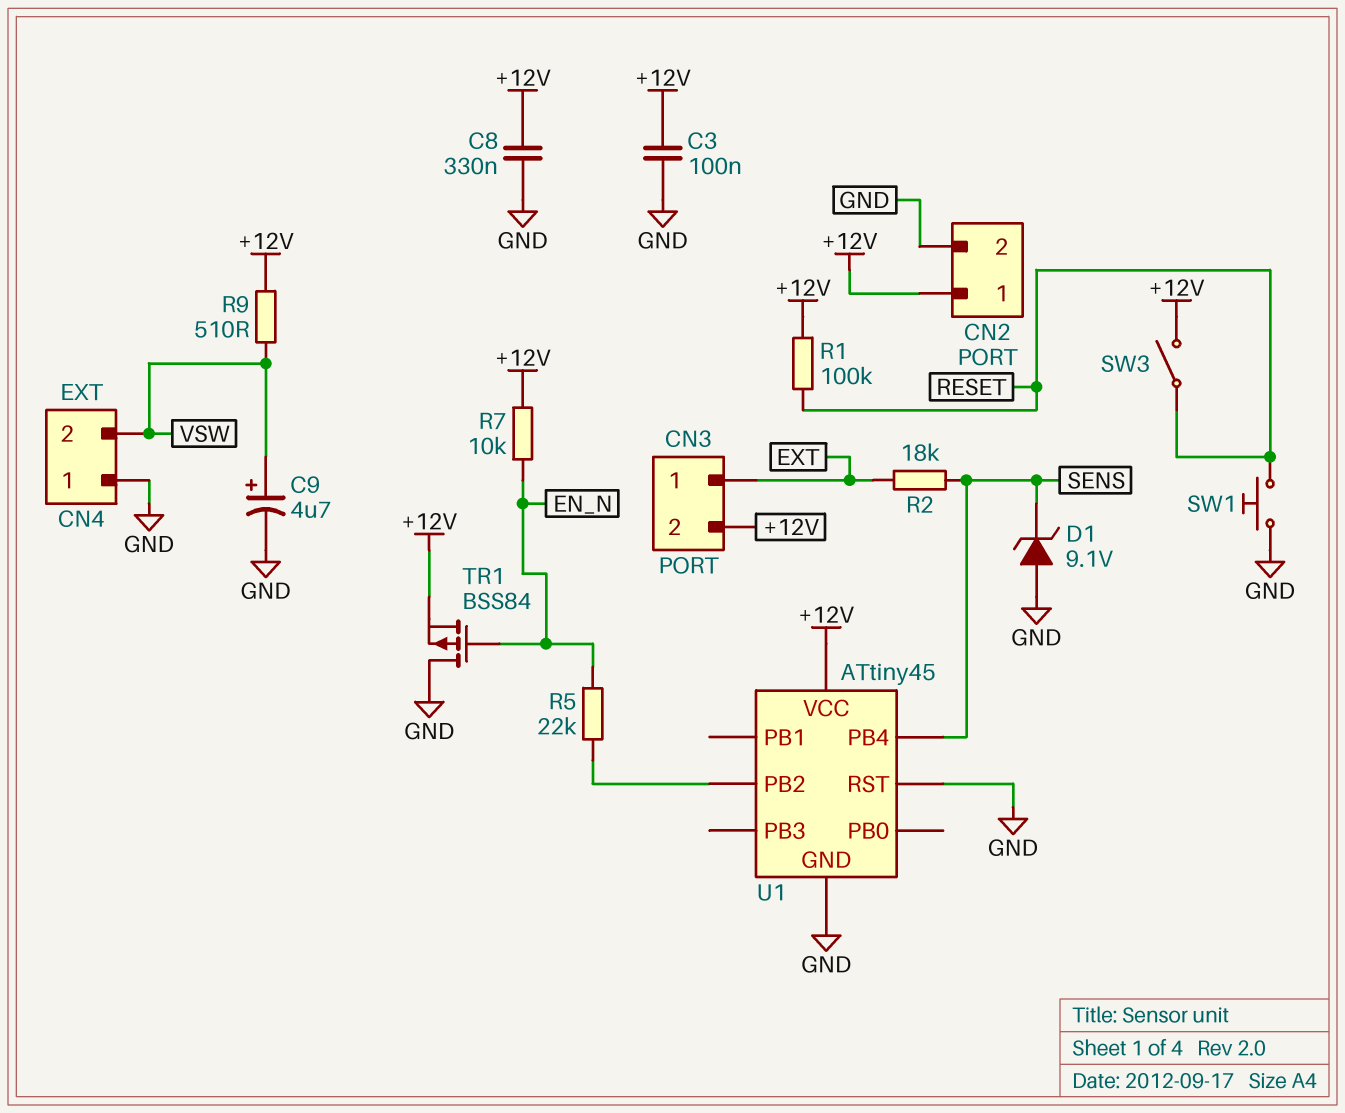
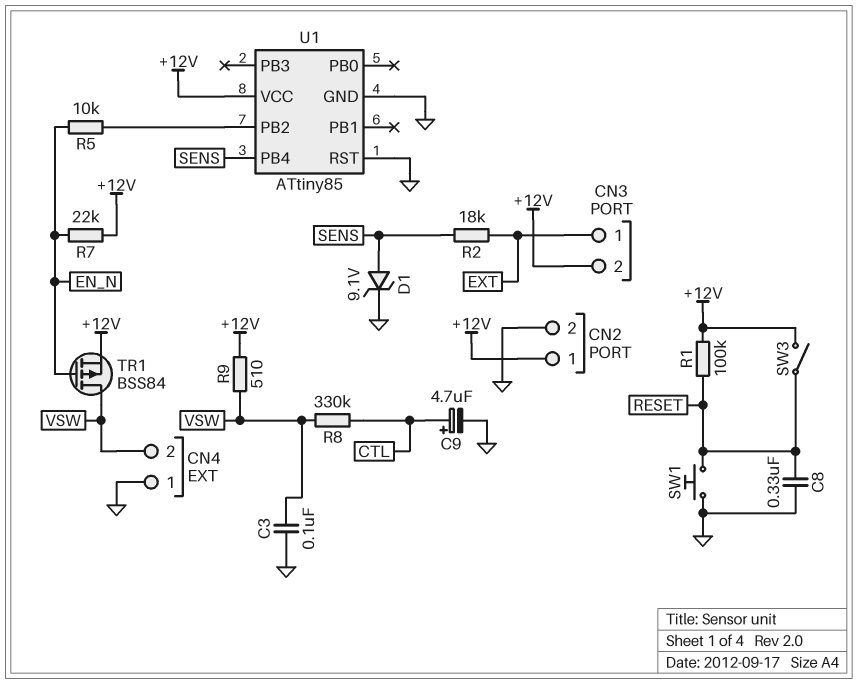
C3: 100nF (+12V, GND) -> 100nF (GND, VSW)
C8: 330nF (+12V, GND) -> 330nF (GND, RESET)
C9: 4.7uF (plus VSW, minus GND) -> 4.7uF (plus CTL, minus GND)
D1: zener 9.1V (A GND, K SENS) -> zener 9.1V (A SENS, K GND)
R5: 22k (EN_N, U1/PB2) -> 10k (EN_N, U1/PB2)
R7: 10k (+12V, EN_N) -> 22k (+12V, EN_N)
R8: none -> 330k (CTL, VSW)
TR1: PMOS BSS84 (G EN_N, D GND, S +12V) -> PMOS BSS84 (G EN_N, D VSW, S +12V)
U1: ATtiny45 -> ATtiny85

